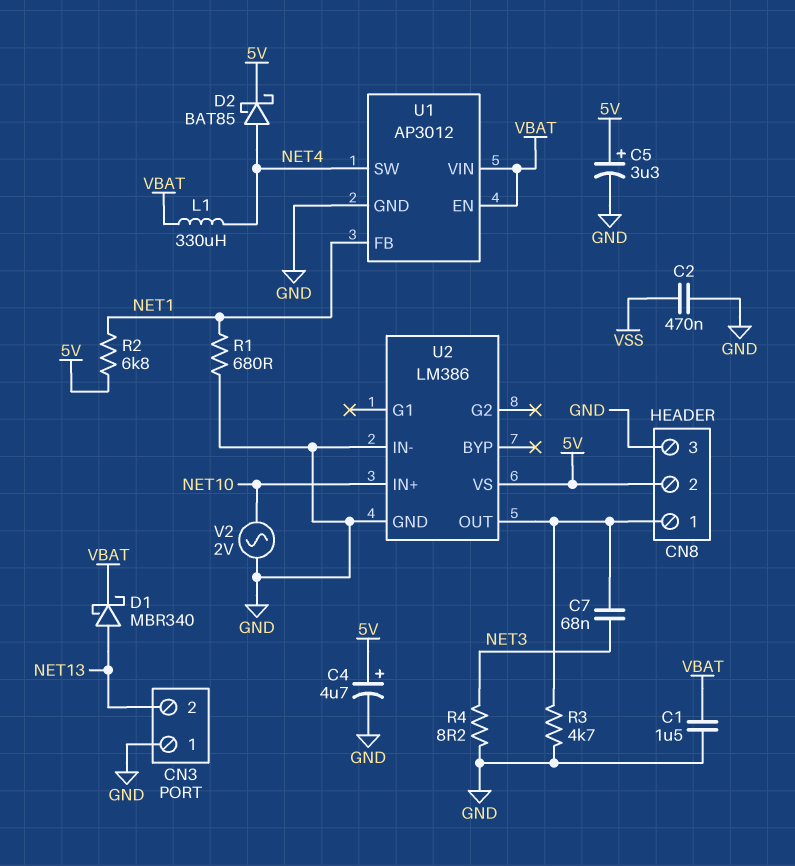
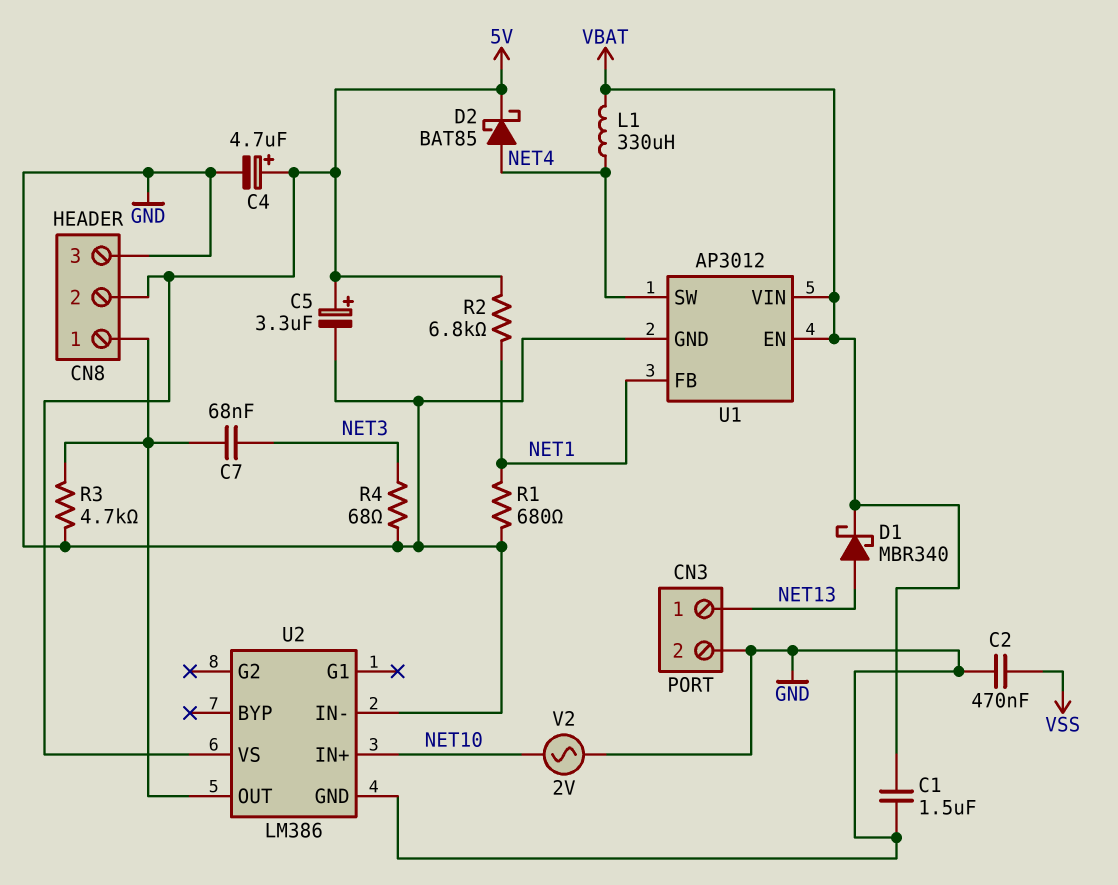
CN3 pin 1: GND -> NET13
CN3 pin 2: NET13 -> GND
R4: 8.2 (GND, NET3) -> 68 (GND, NET3)

